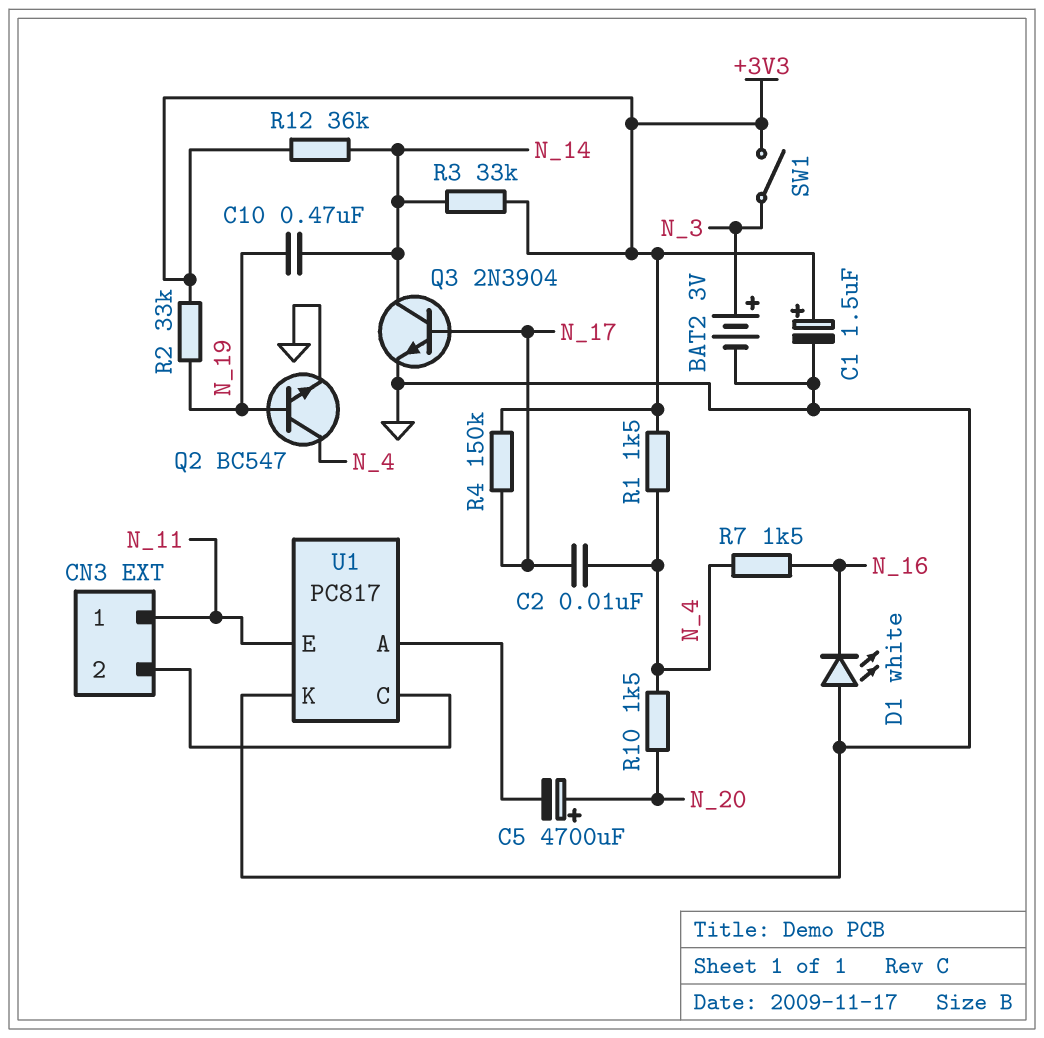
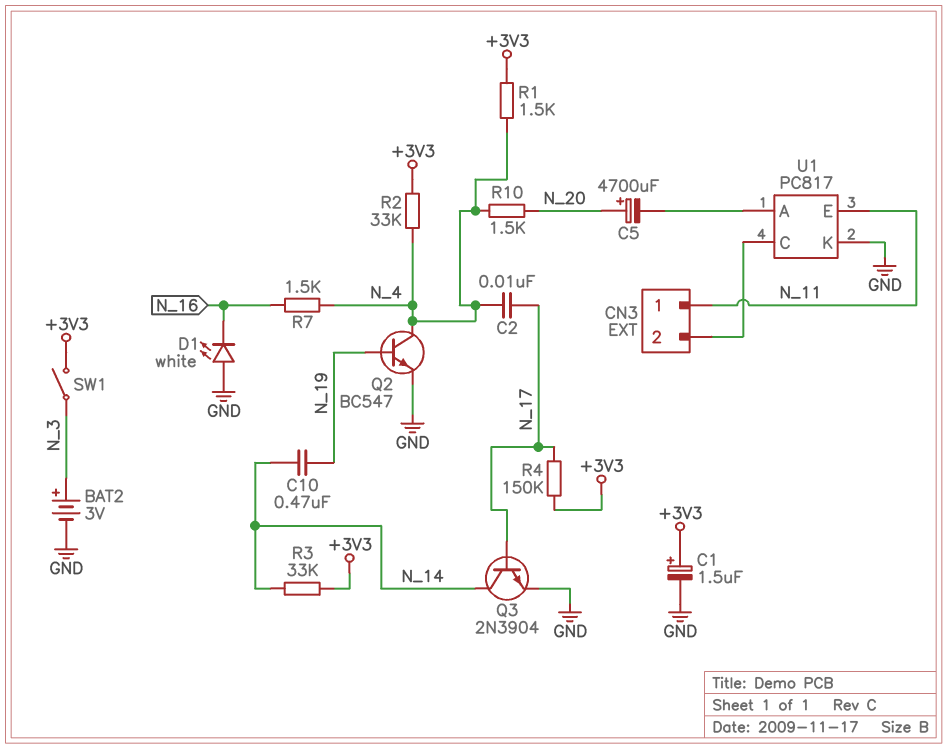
R2: 33k (+3V3, N_19) -> 33k (+3V3, N_4)
R12: 36k (+3V3, N_14) -> none

